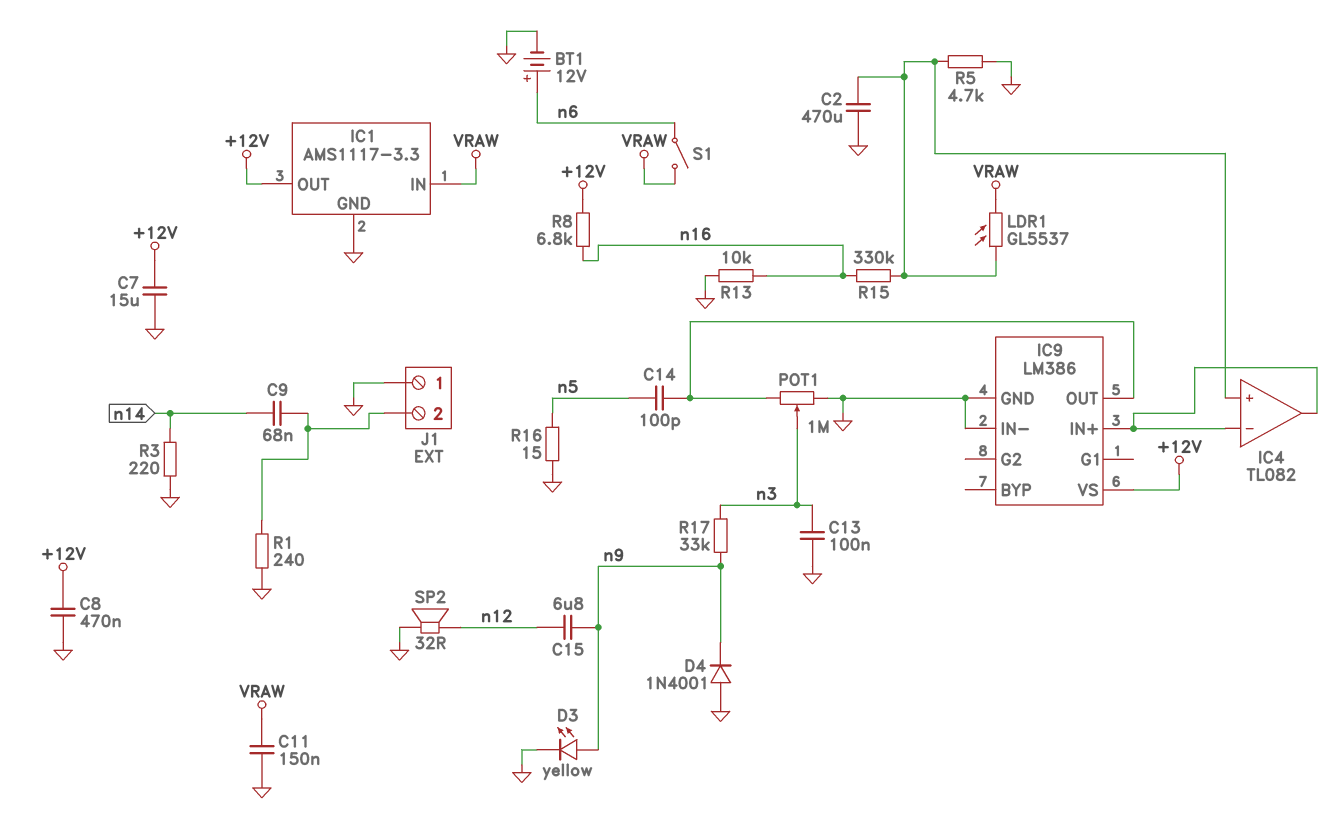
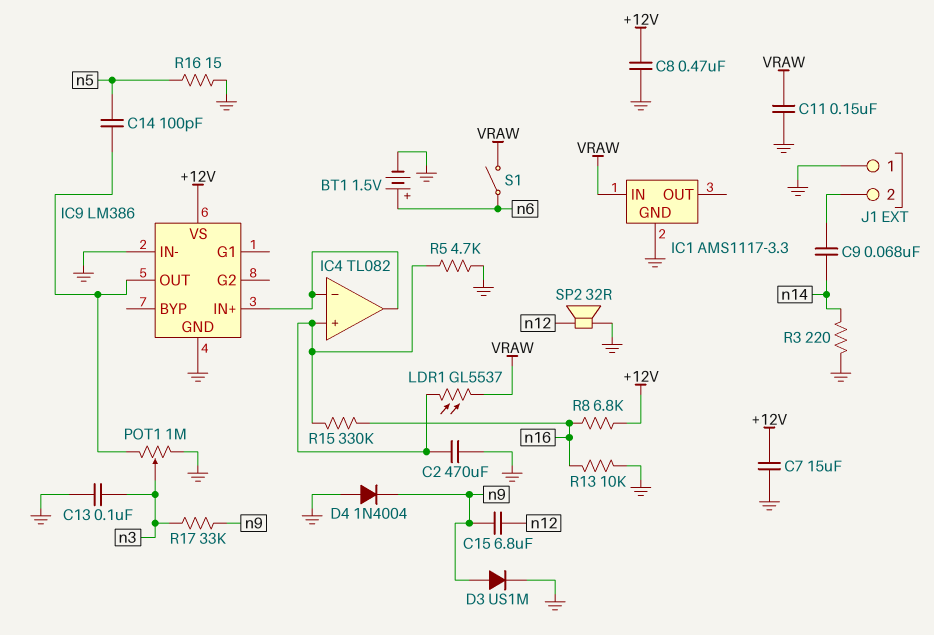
BT1: 12V (plus n6, minus GND) -> 1.5V (plus n6, minus GND)
D3: LED yellow (A n9, K GND) -> diode US1M (A n9, K GND)
D4: diode 1N4001 (A GND, K n9) -> diode 1N4004 (A GND, K n9)
IC1 pin OUT: +12V -> none
R1: 240 (GND, J1/2) -> none

